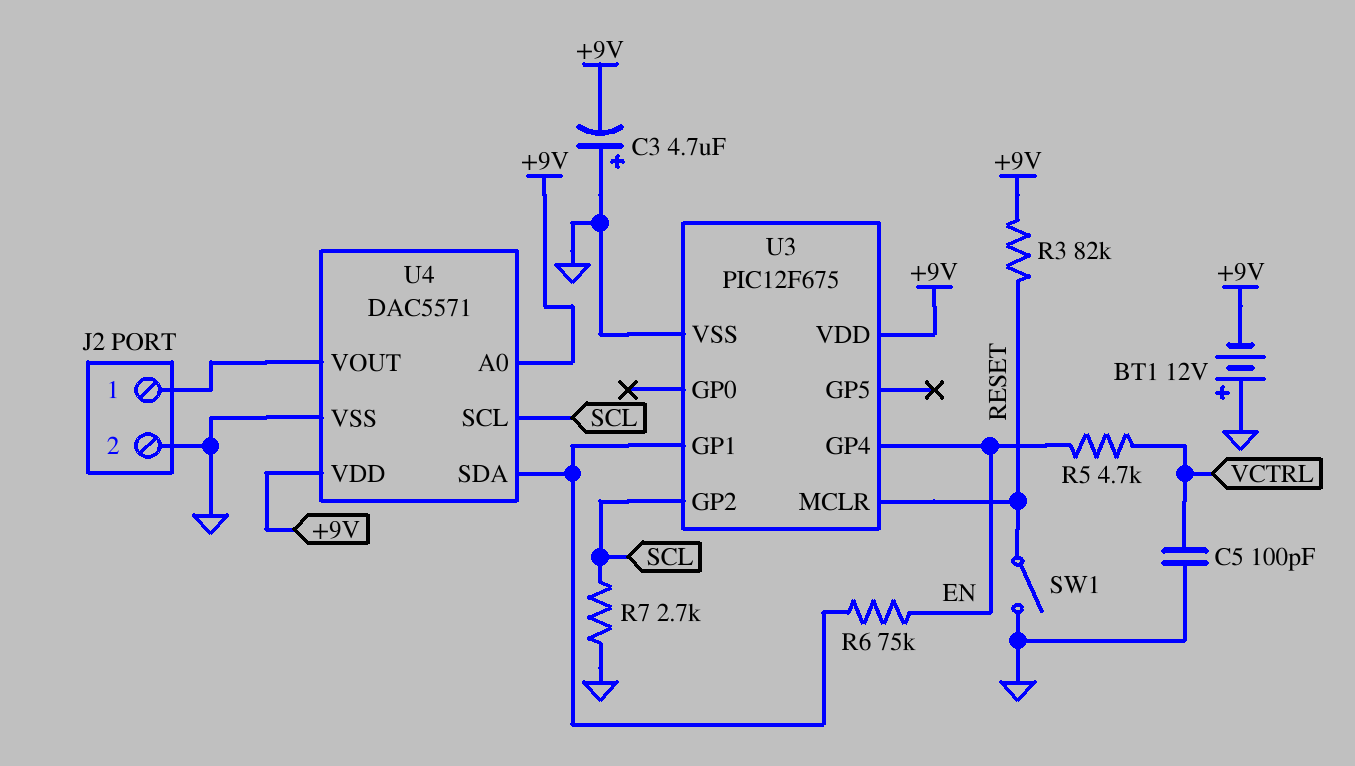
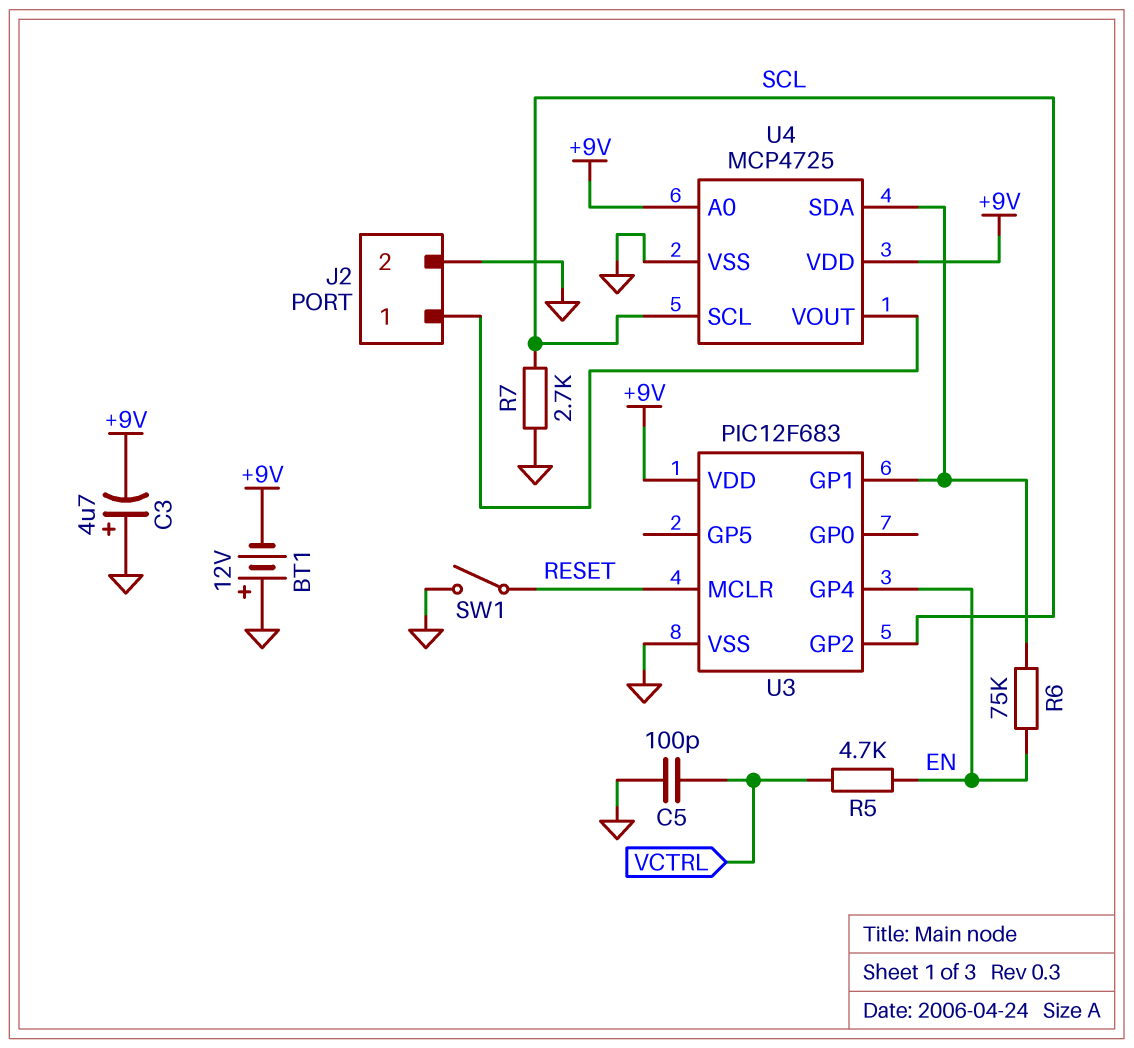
R3: 82k (+9V, RESET) -> none
U3: PIC12F675 -> PIC12F683
U4: DAC5571 -> MCP4725

